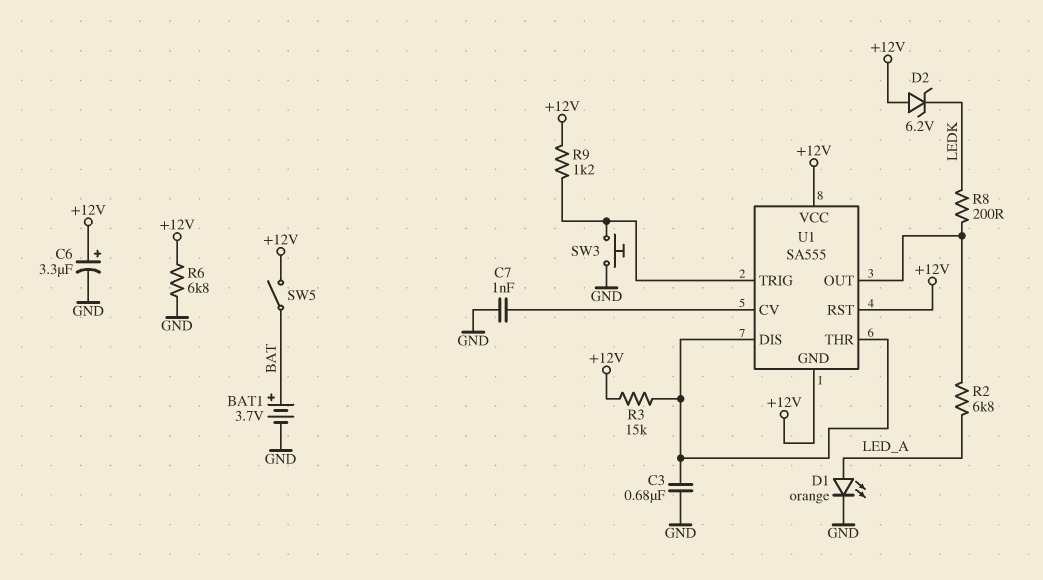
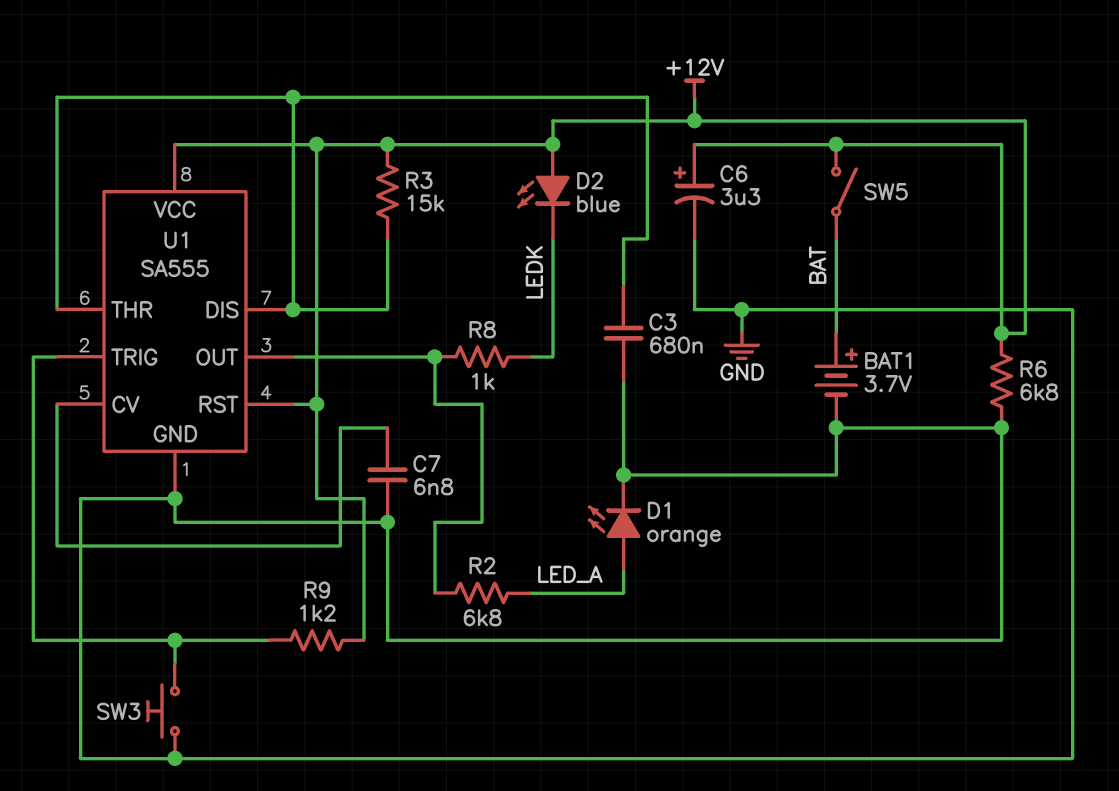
C7: 1nF (GND, U1/CV) -> 6.8nF (GND, U1/CV)
D2: zener 6.2V (A +12V, K LEDK) -> LED blue (A +12V, K LEDK)
R8: 200 (LEDK, U1/OUT) -> 1k (LEDK, U1/OUT)
U1 pin GND: +12V -> GND

